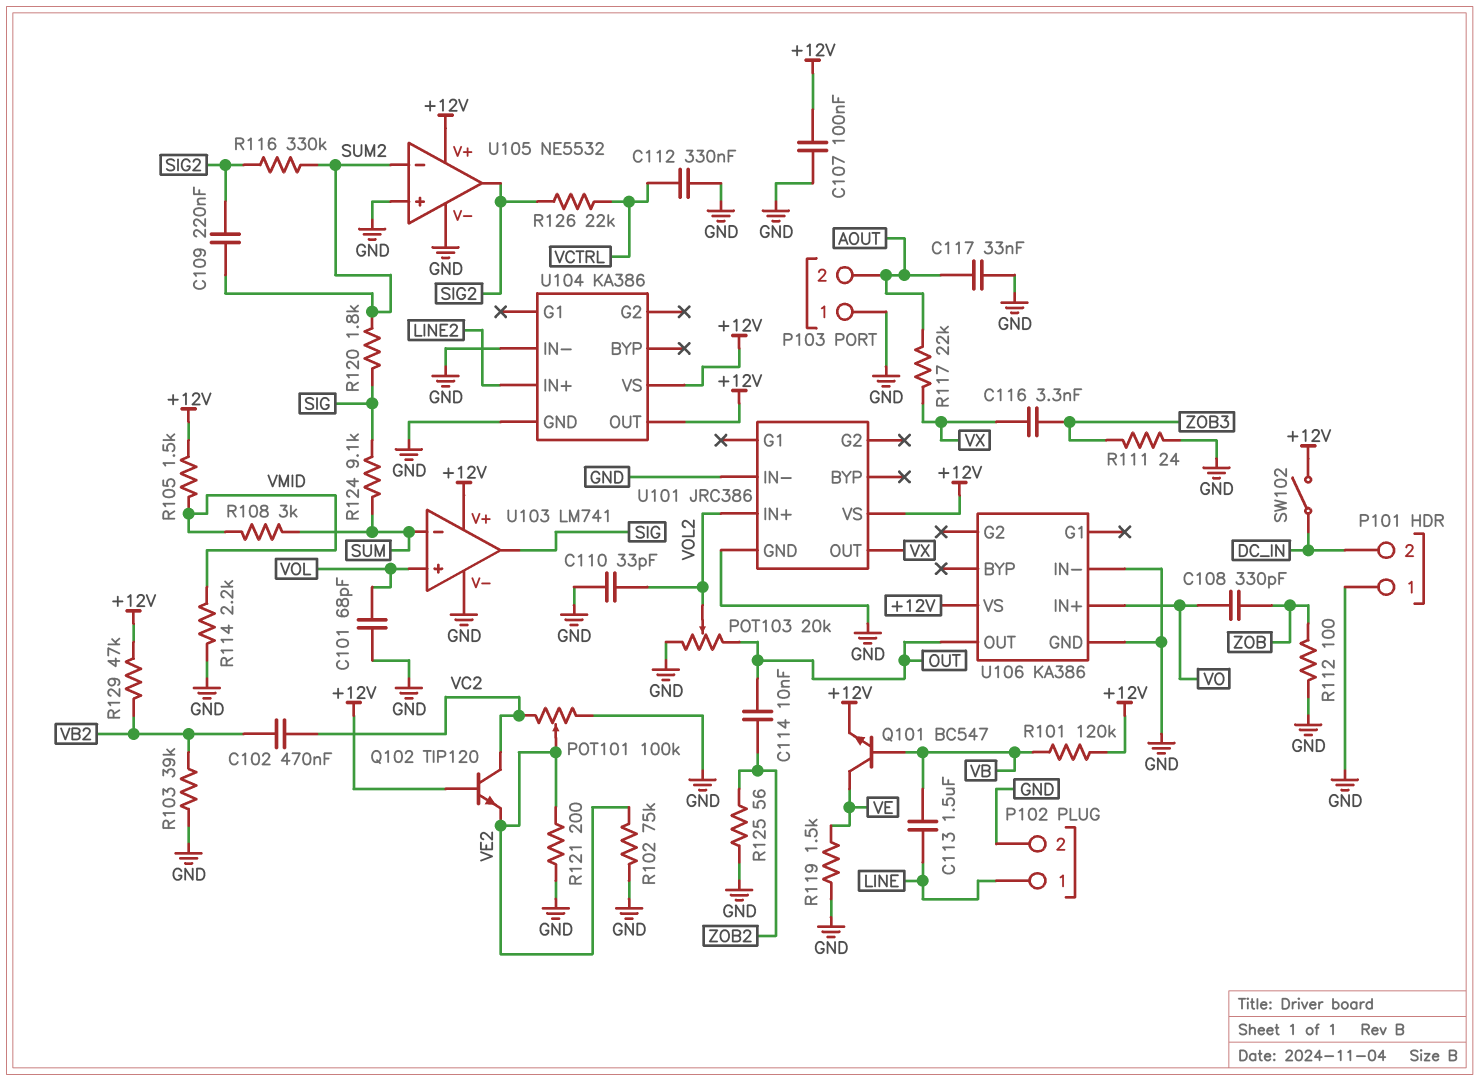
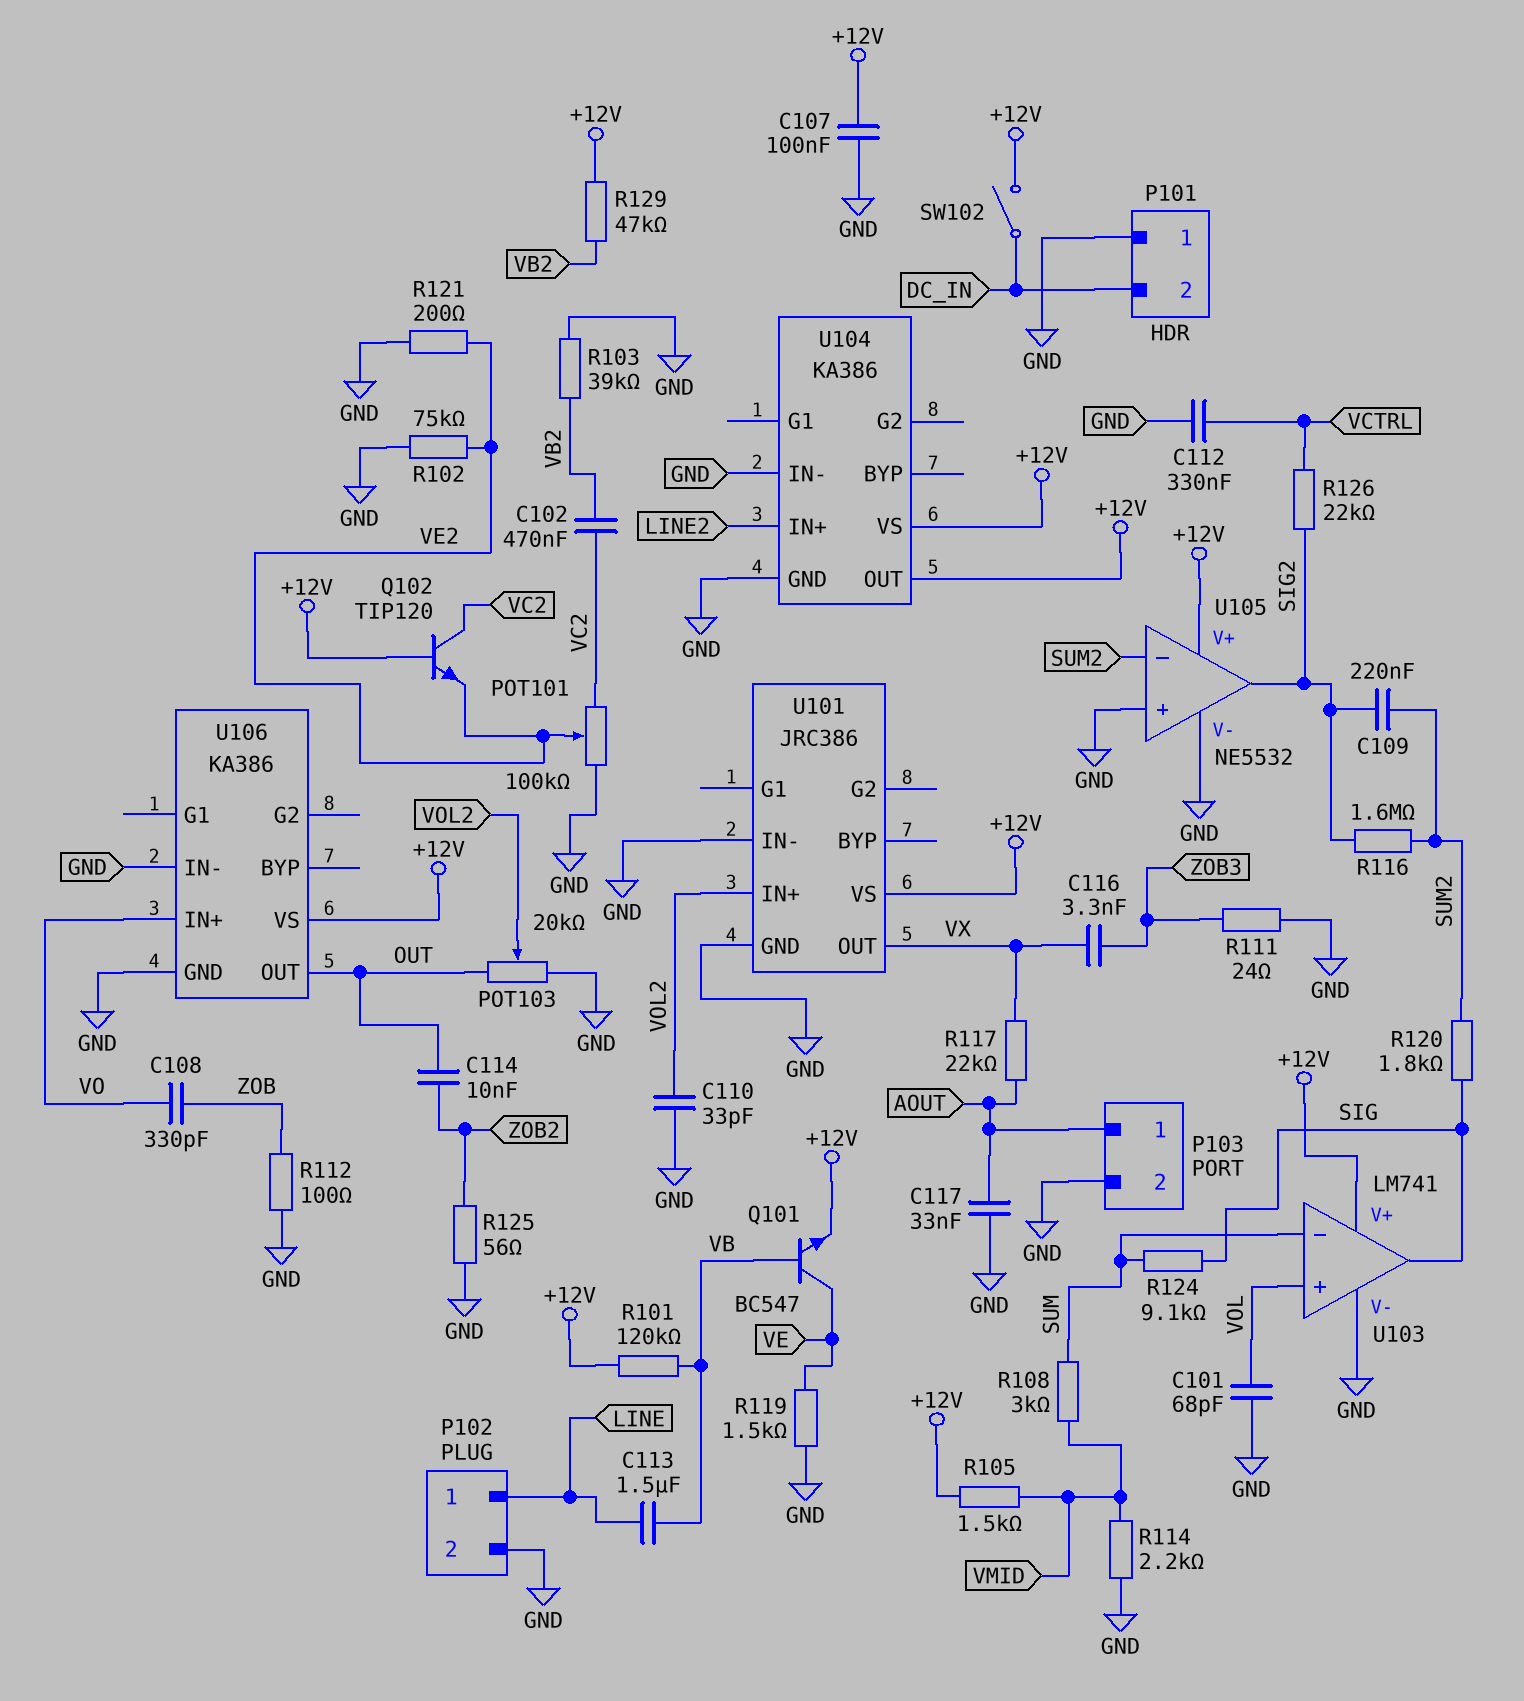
P103 pin 1: GND -> AOUT
P103 pin 2: AOUT -> GND
R116: 330k (SIG2, SUM2) -> 1.6M (SIG2, SUM2)

